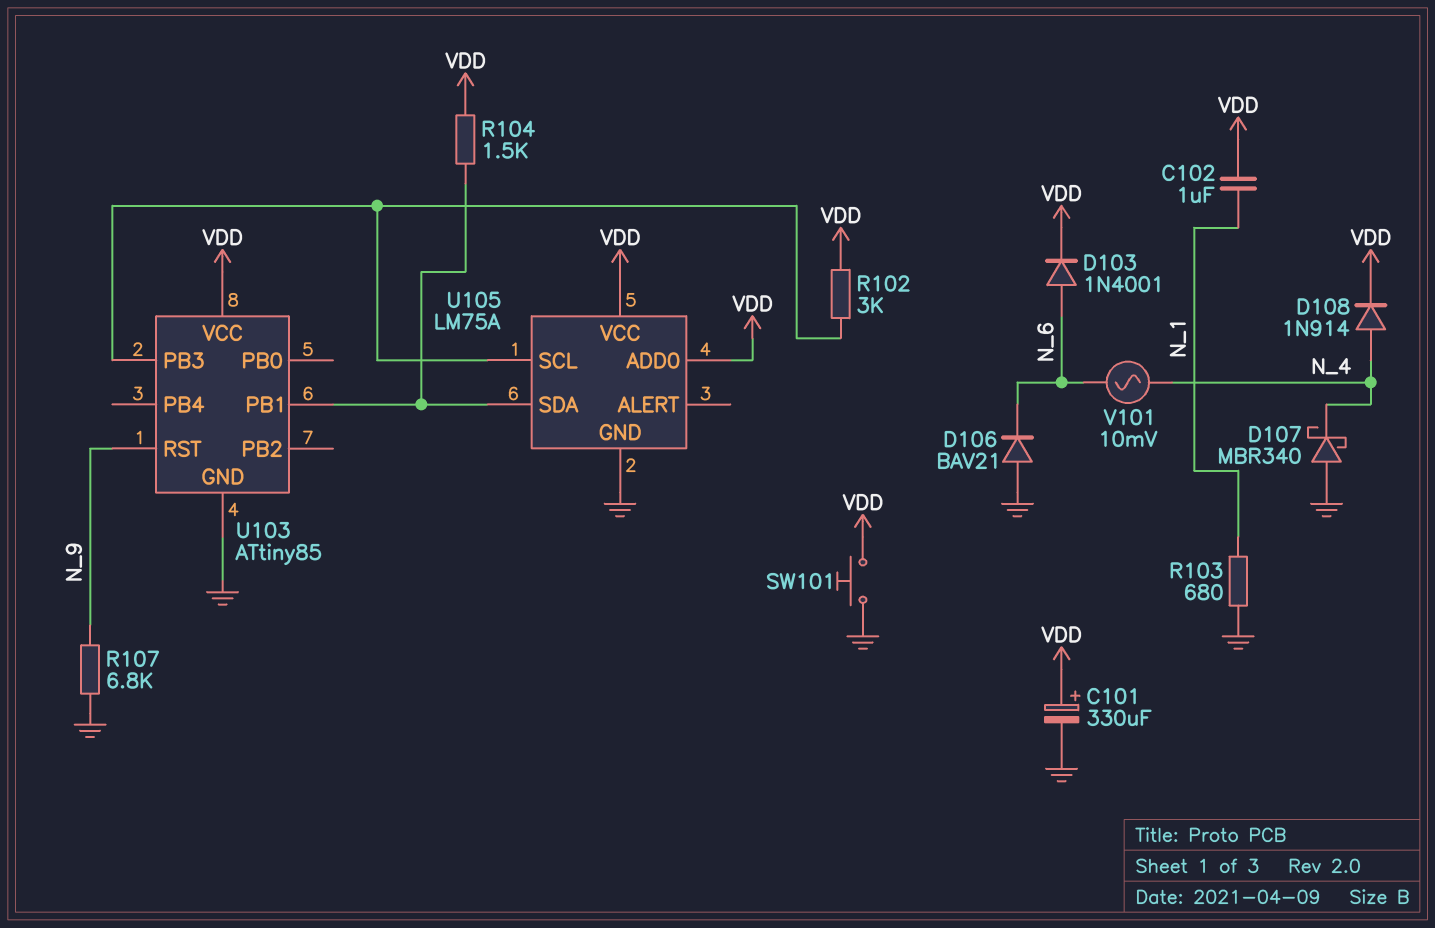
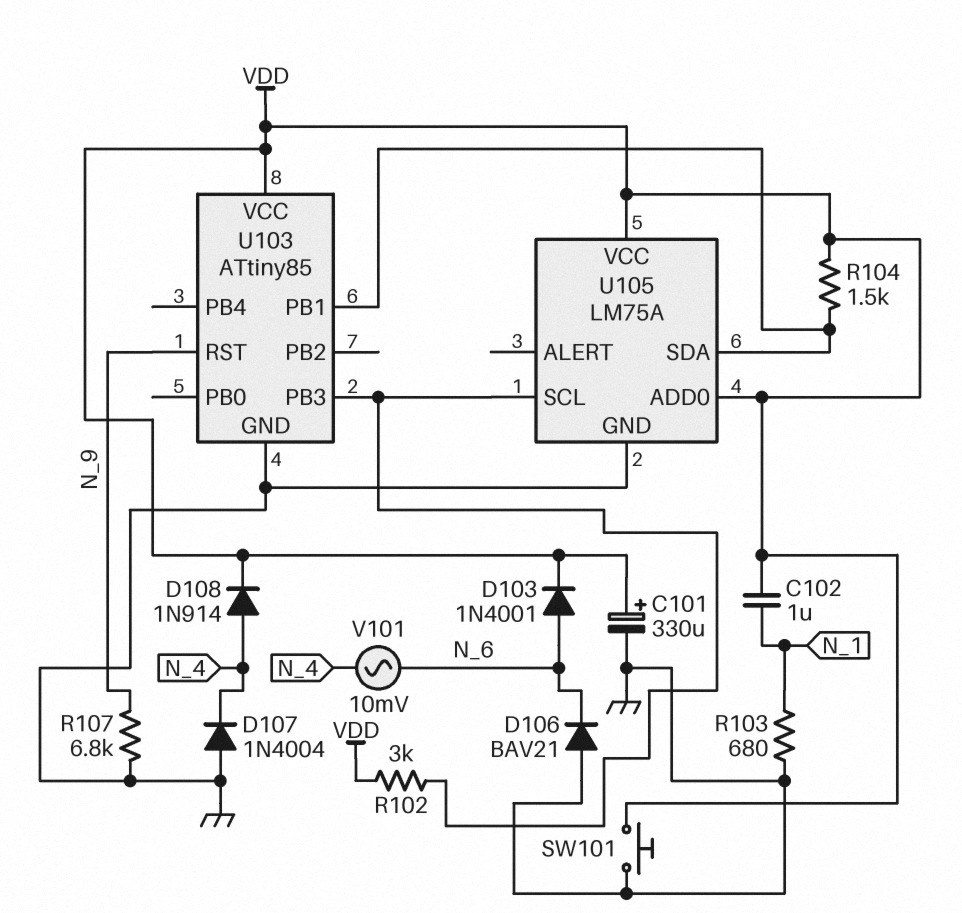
D107: schottky MBR340 (A GND, K N_4) -> diode 1N4004 (A GND, K N_4)

